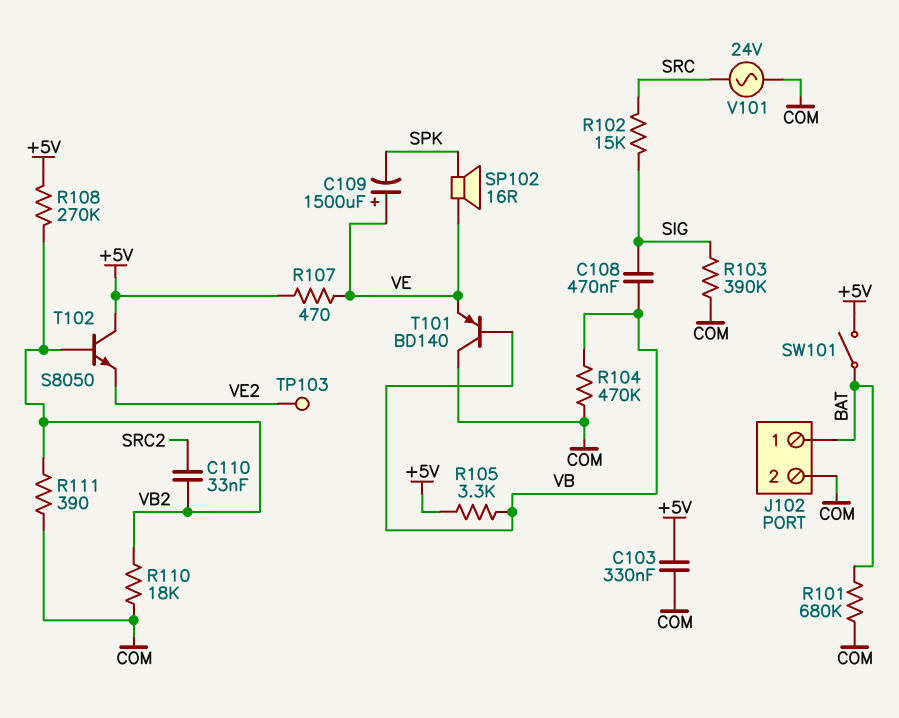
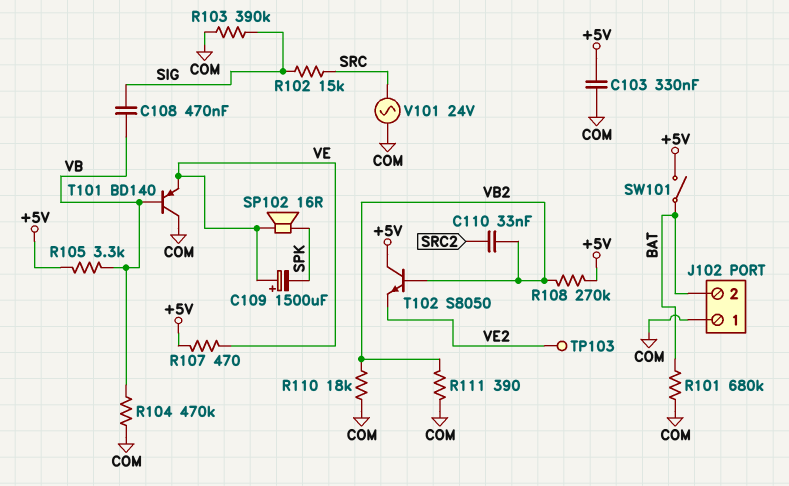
J102 pin 1: BAT -> COM
J102 pin 2: COM -> BAT

